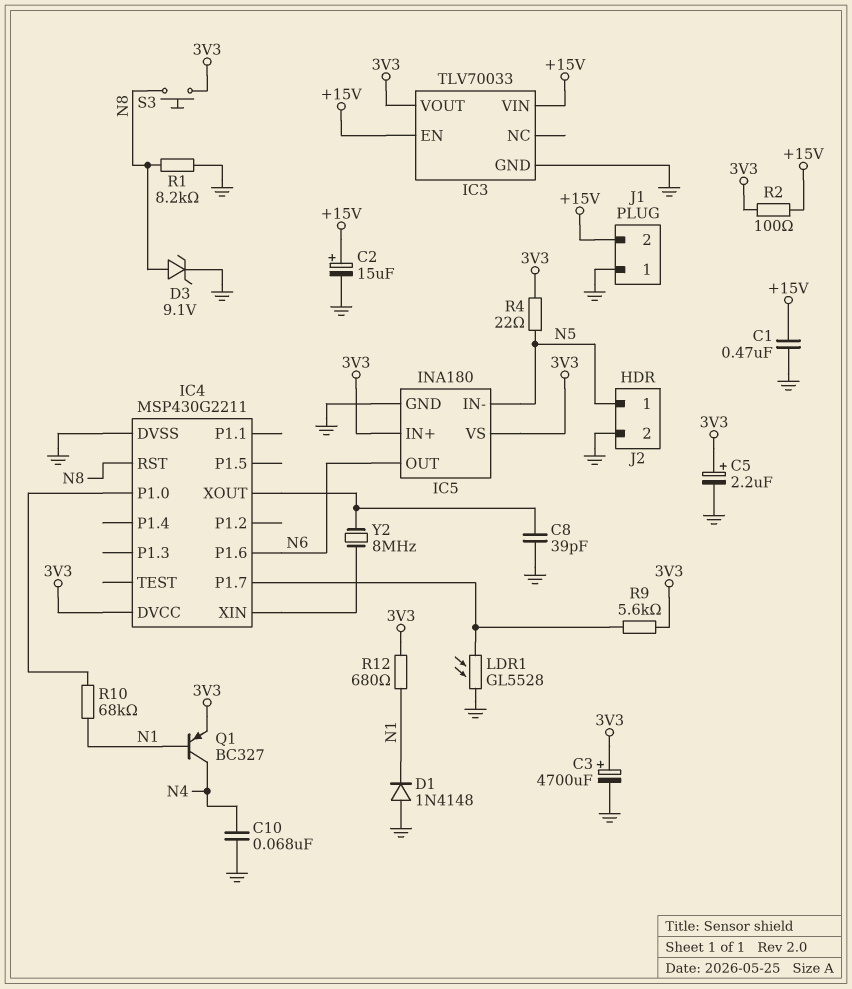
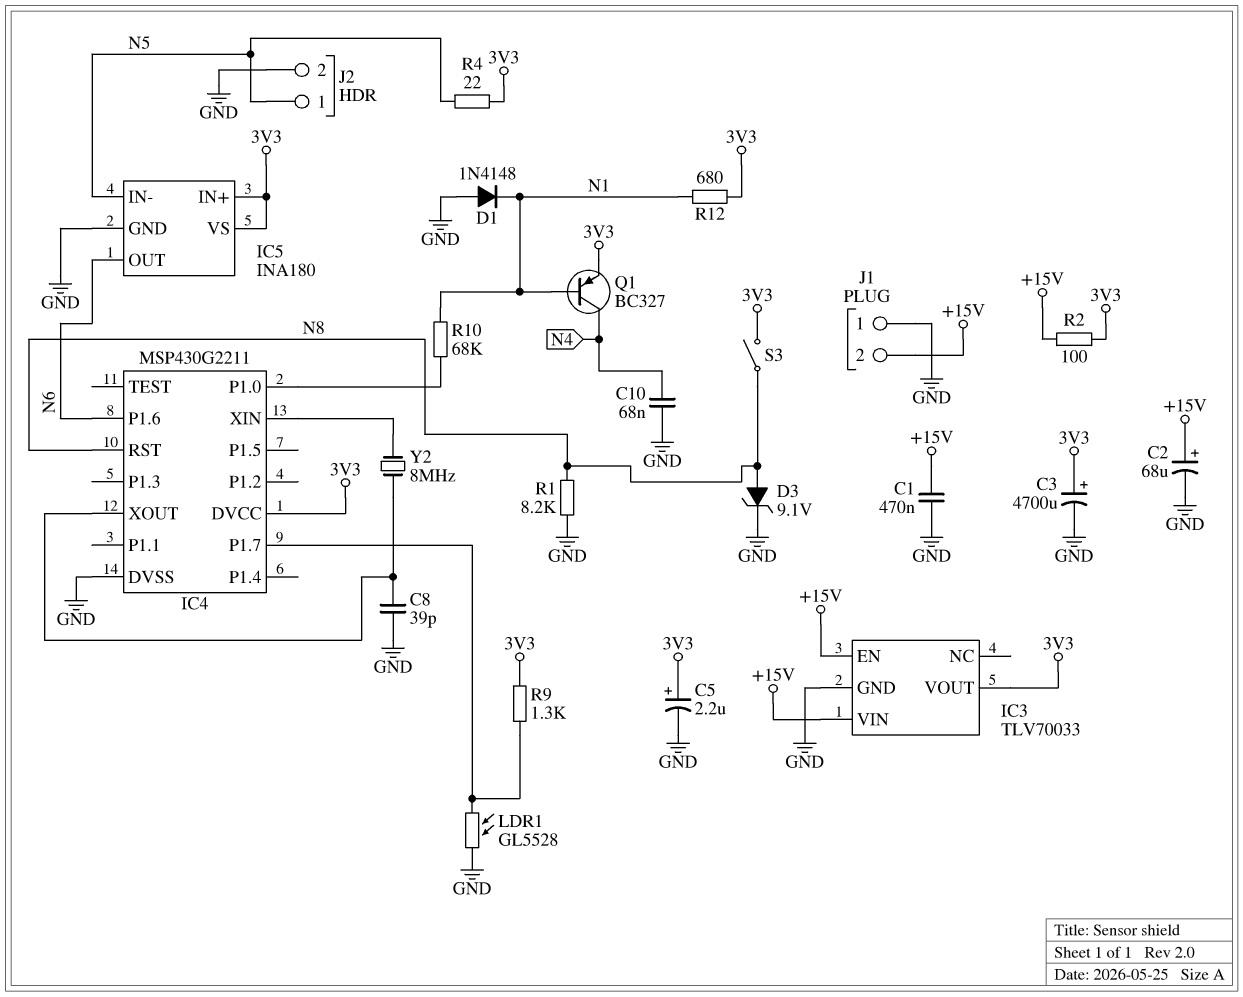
C2: 15uF (plus +15V, minus GND) -> 68uF (plus +15V, minus GND)
R9: 5.6k (3V3, IC4/P1.7) -> 1.3k (3V3, IC4/P1.7)
S3: button (3V3, N8) -> switch (3V3, N8)

